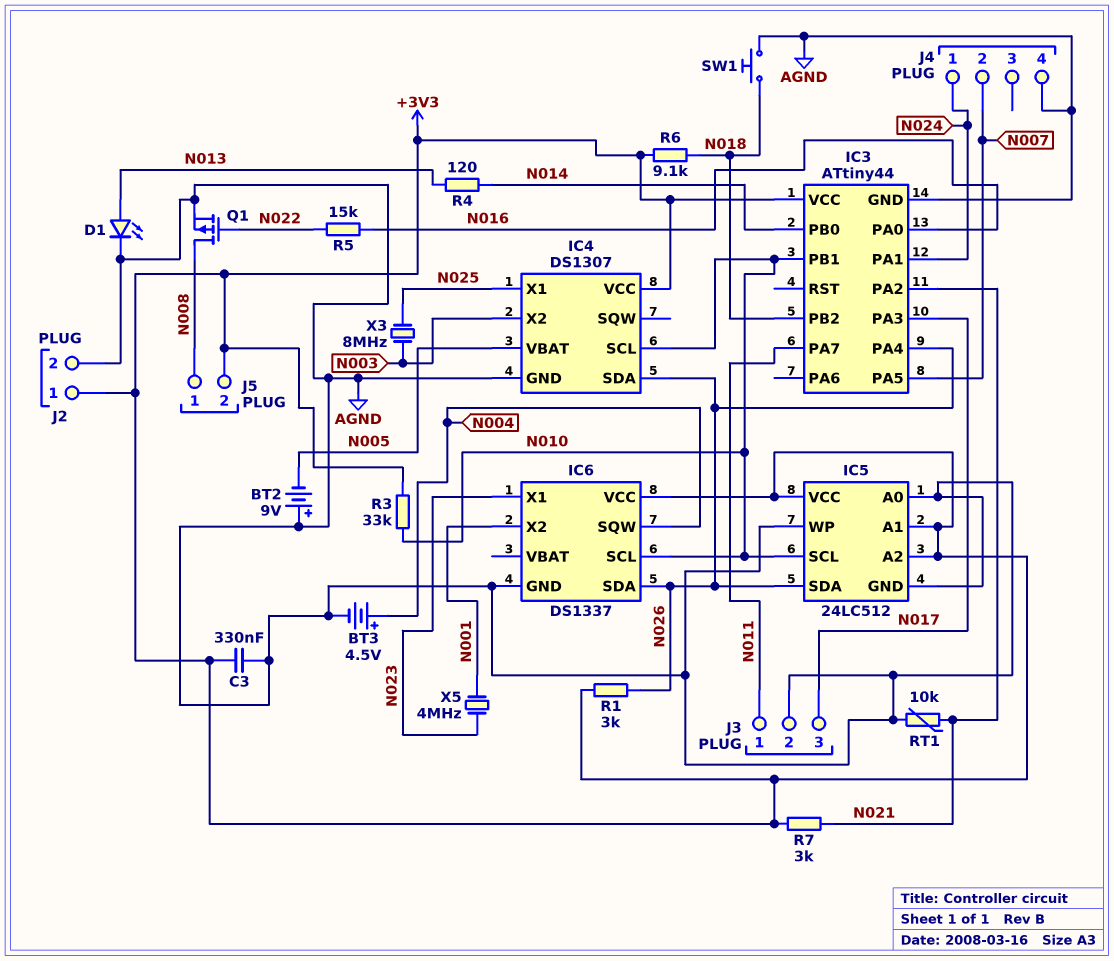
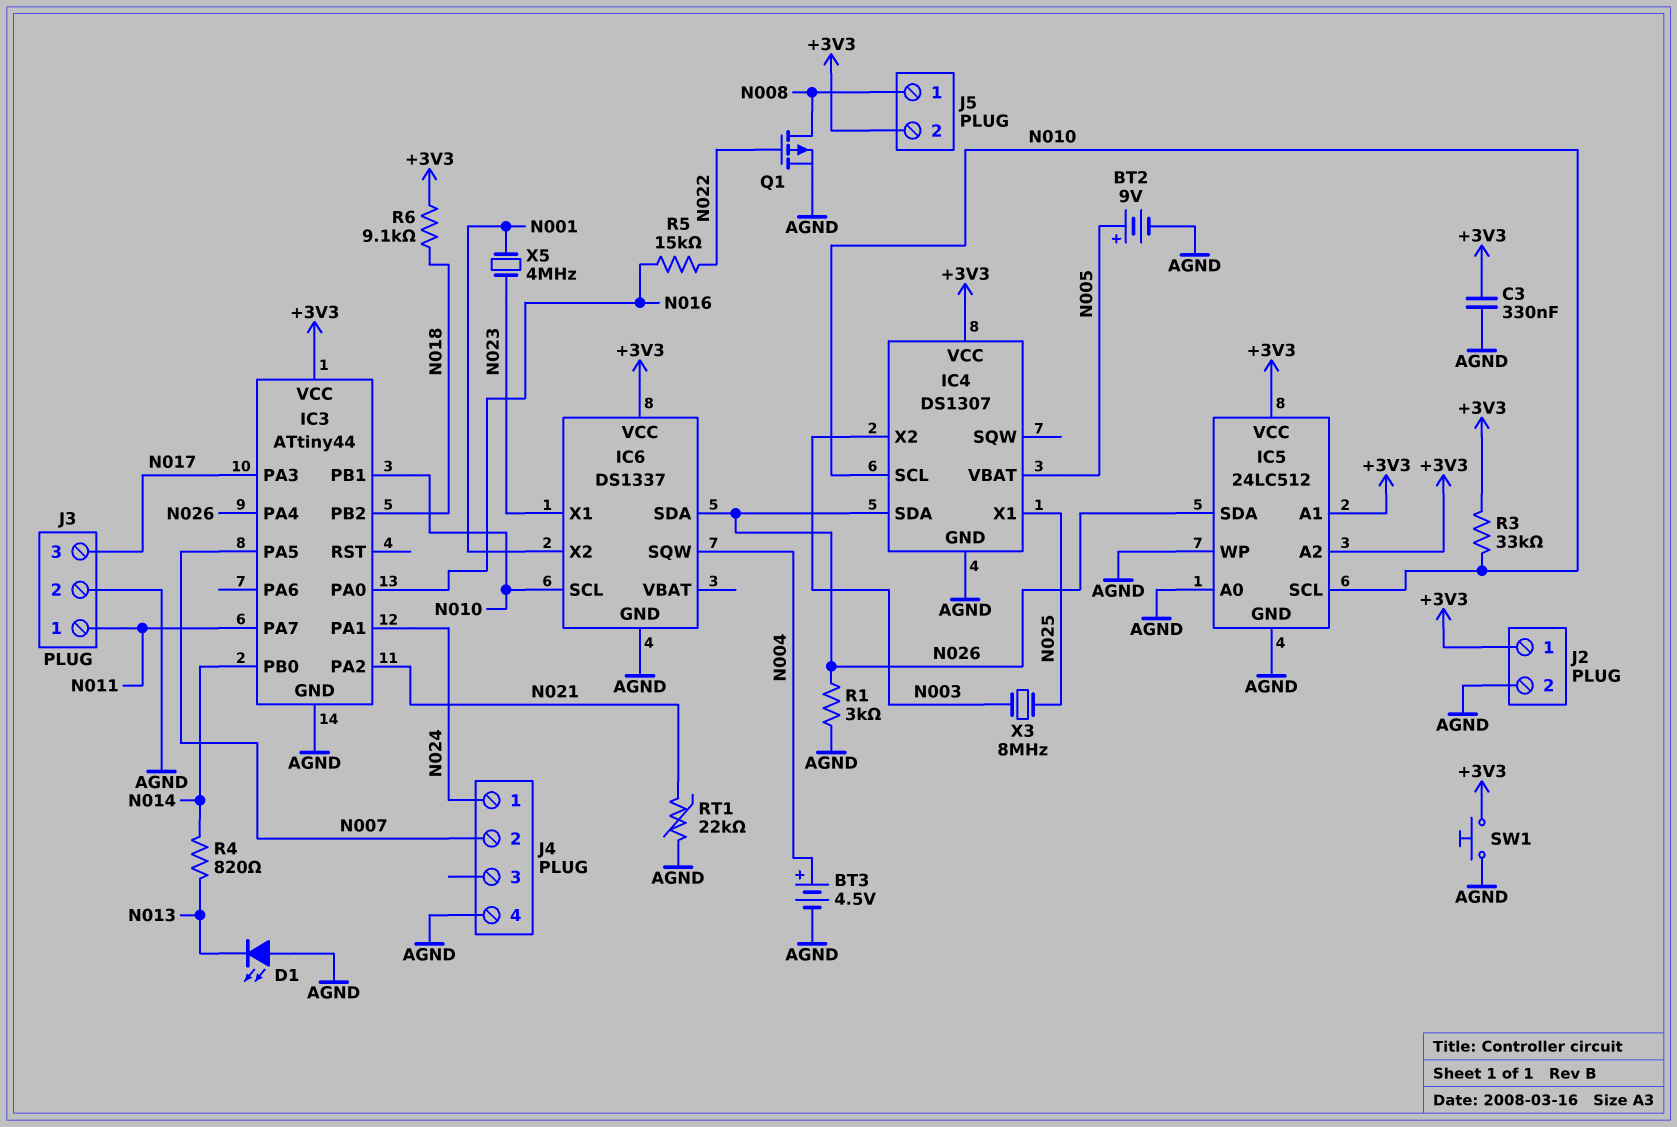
BT2: 9V (plus AGND, minus N005) -> 9V (plus N005, minus AGND)
D1: LED (A N013, K AGND) -> LED (A AGND, K N013)
R1: 3k (+3V3, N026) -> 3k (AGND, N026)
R4: 120 (N013, N014) -> 820 (N013, N014)
R7: 3k (+3V3, N021) -> none
RT1: 10k (AGND, N021) -> 22k (AGND, N021)
SW1: button (AGND, N018) -> button (+3V3, AGND)

